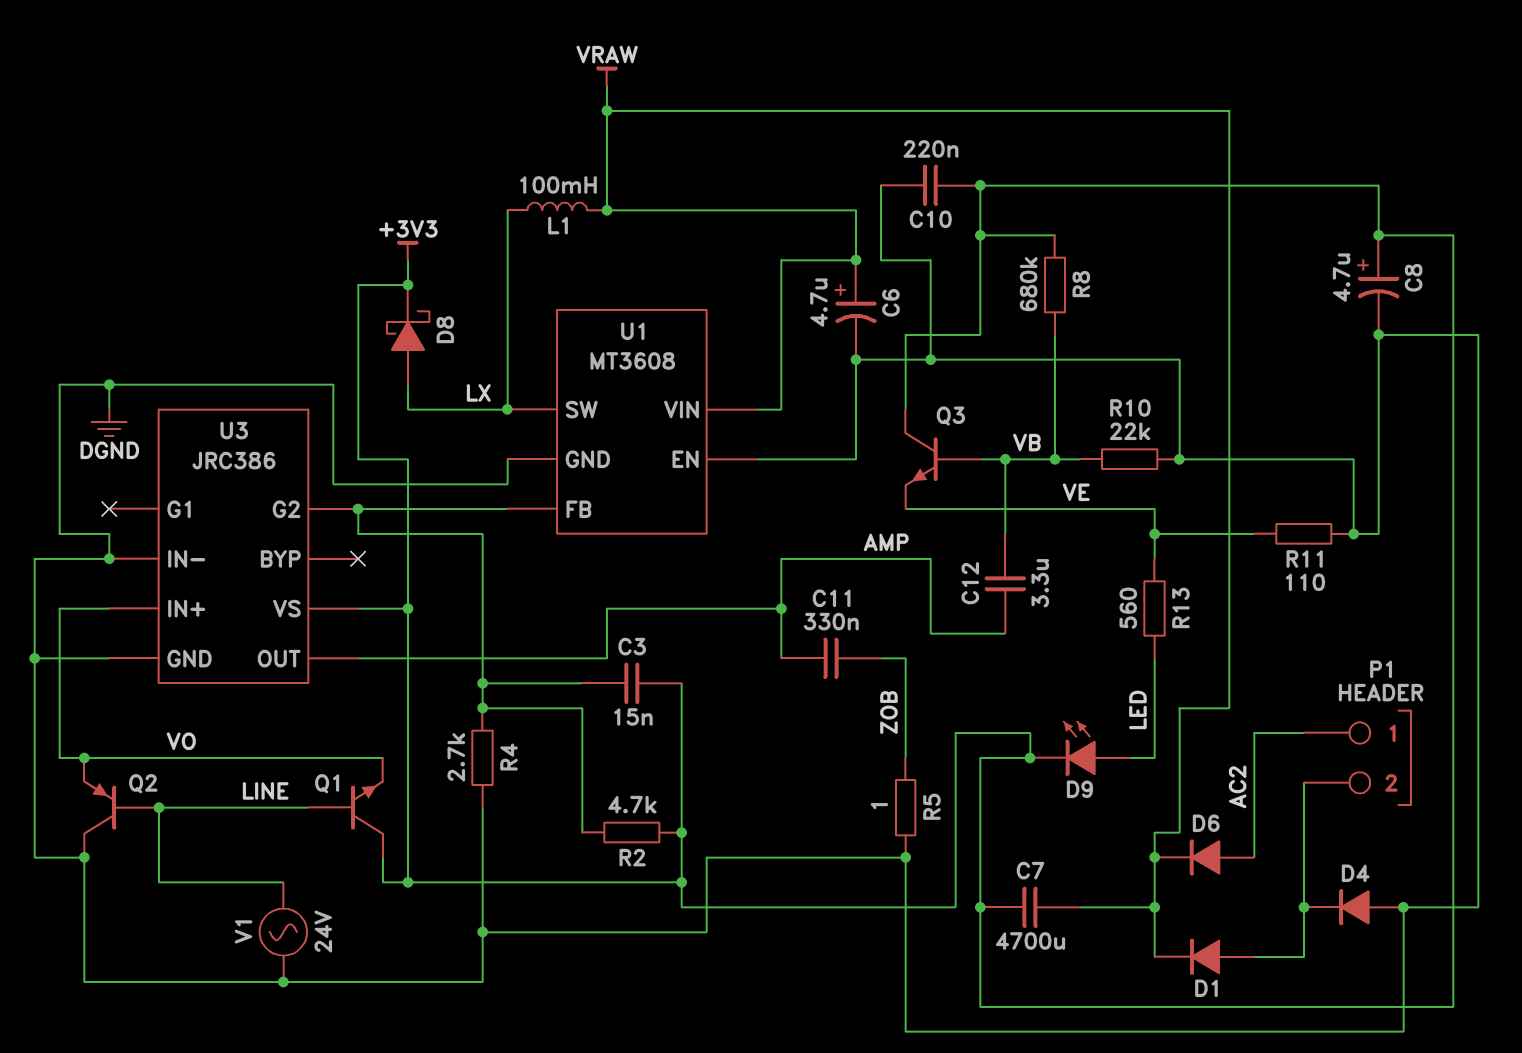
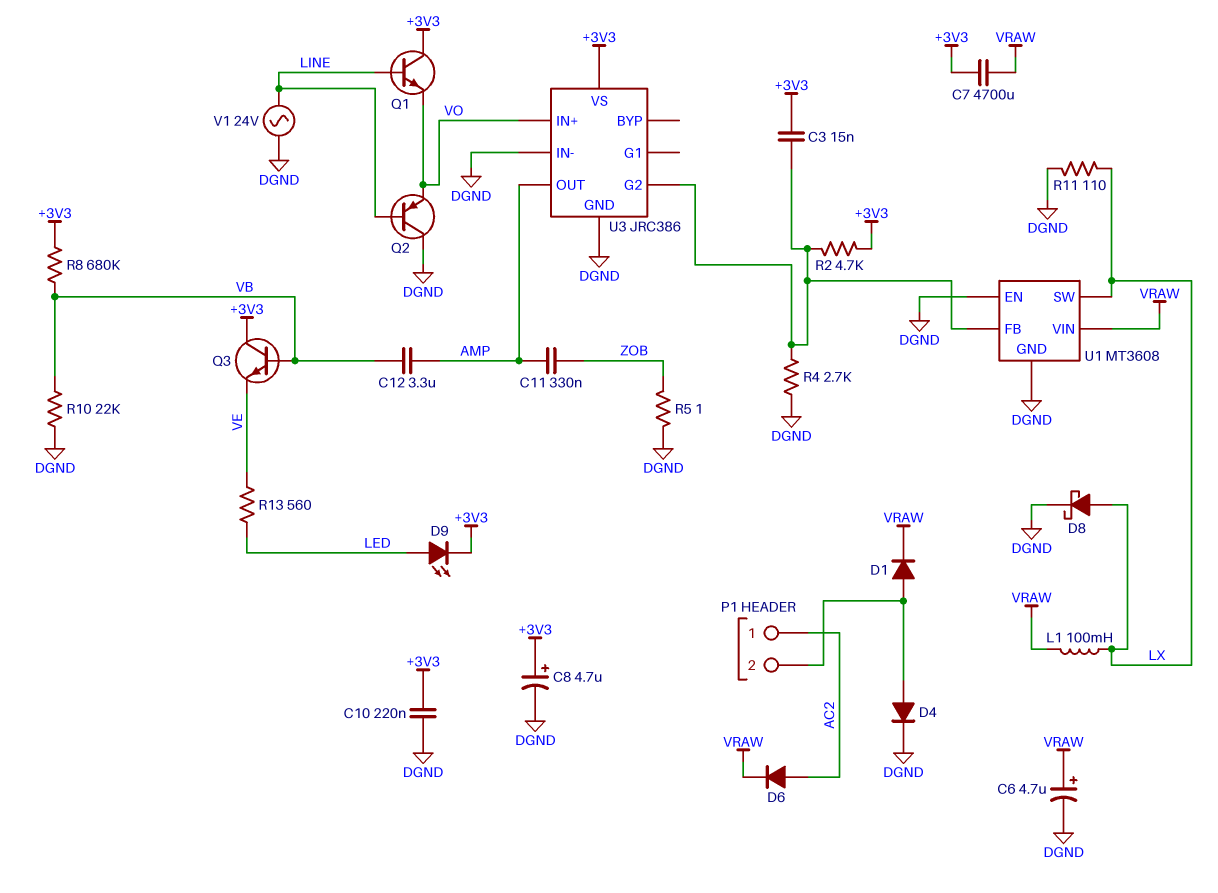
D4: diode (A DGND, K P1/2) -> diode (A P1/2, K DGND)
D8: schottky (A LX, K +3V3) -> schottky (A LX, K DGND)
R11: 110 (DGND, VE) -> 110 (DGND, LX)

